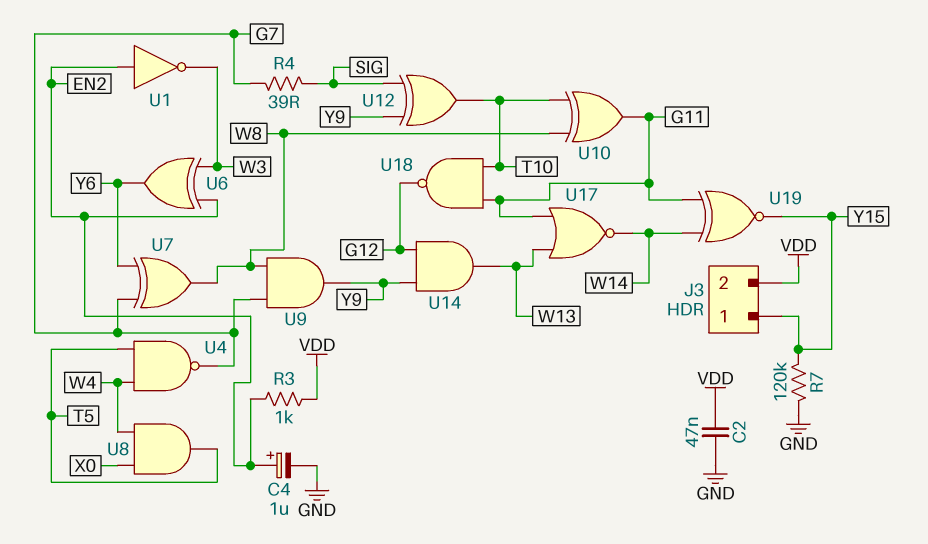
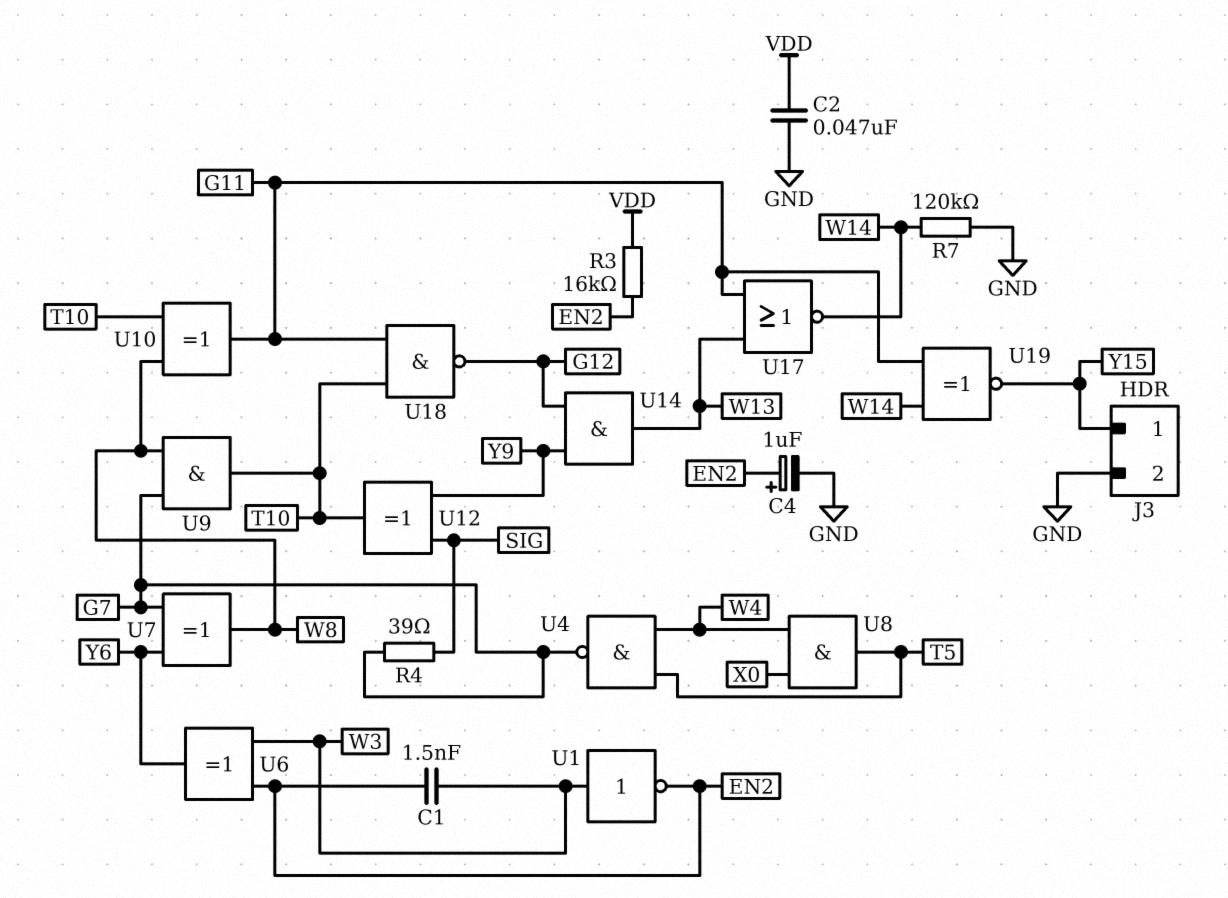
C1: none -> 1.5nF (EN2, W3)
J3 pin 2: VDD -> GND
R3: 1k (EN2, VDD) -> 16k (EN2, VDD)
R7: 120k (GND, Y15) -> 120k (GND, W14)
U1: NOT (in EN2, out W3) -> NOT (in W3, out EN2)
U9: AND (in G7, in W8, out Y9) -> AND (in G7, in W8, out T10)

